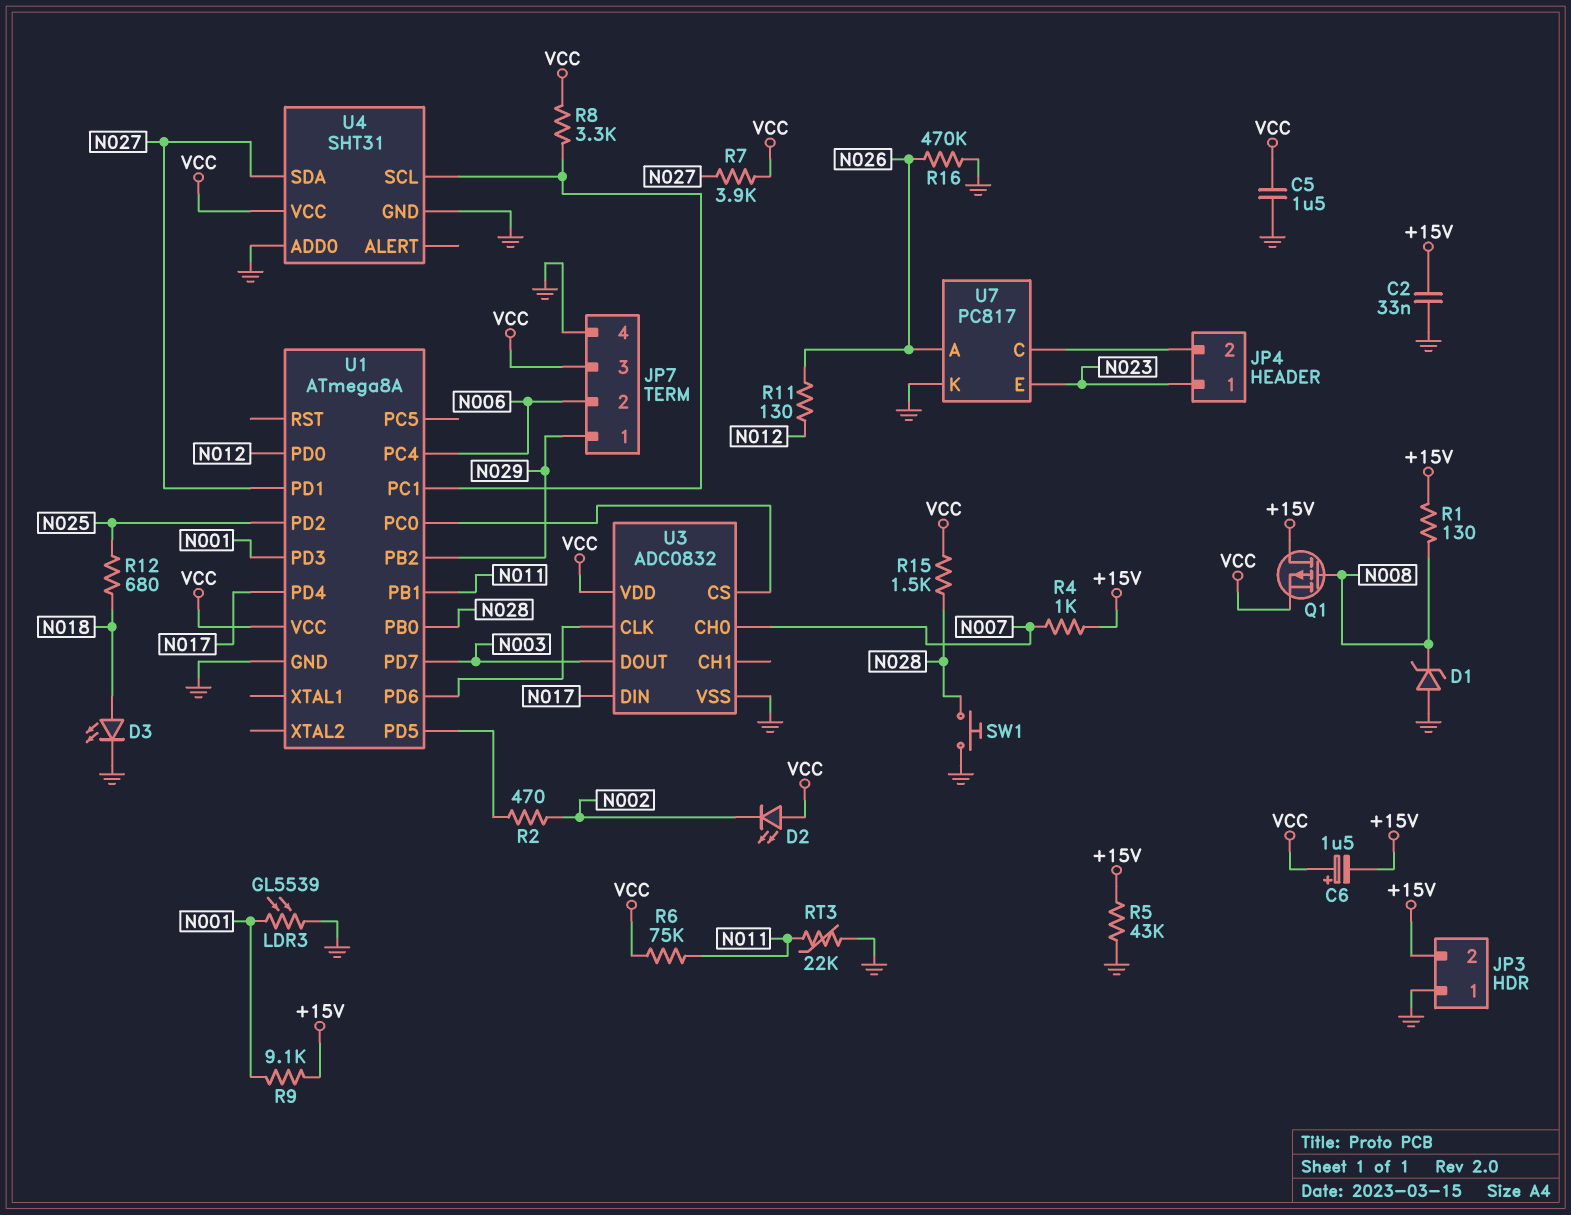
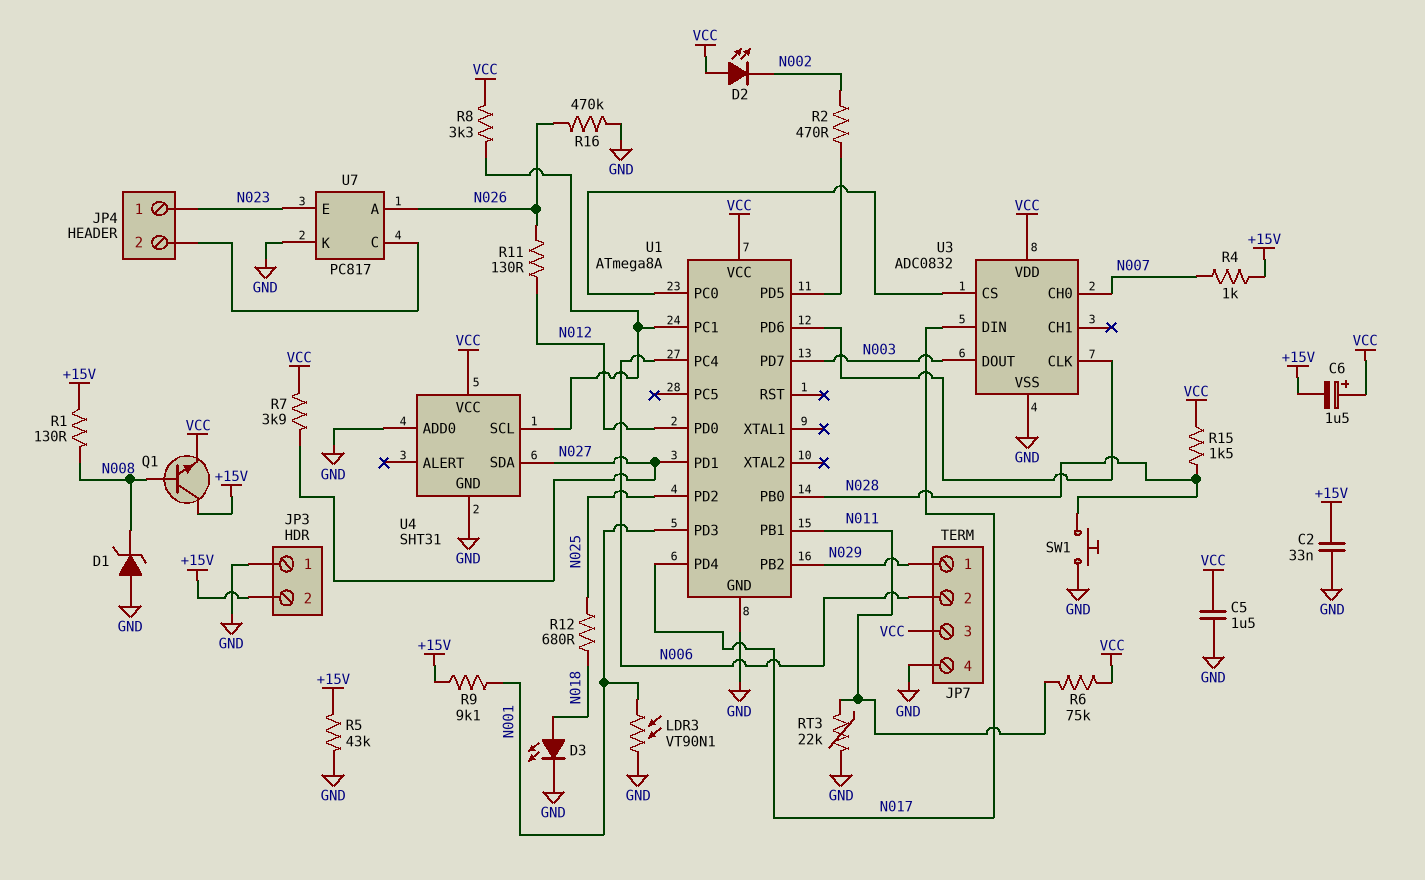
LDR3: GL5539 (GND, N001) -> VT90N1 (GND, N001)
Q1: PMOS (G N008, D +15V, S VCC) -> NPN (B N008, C +15V, E VCC)

